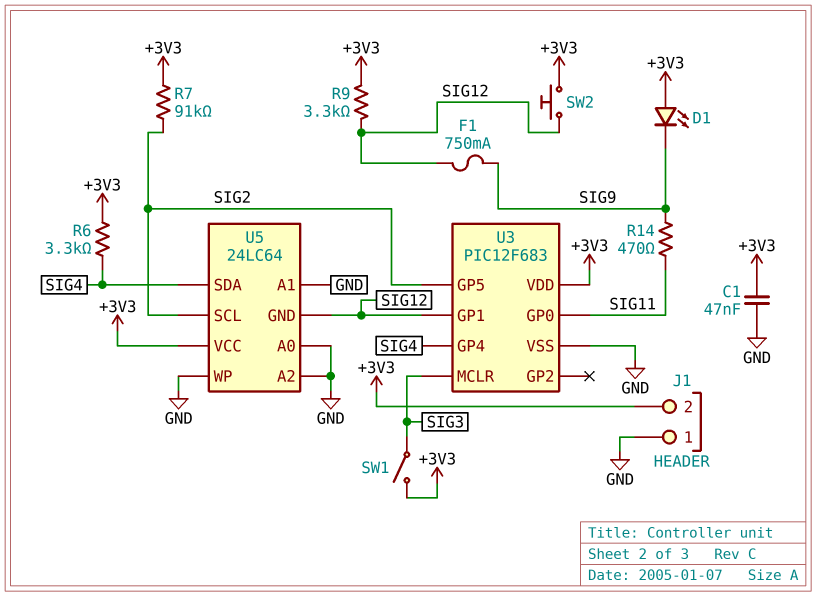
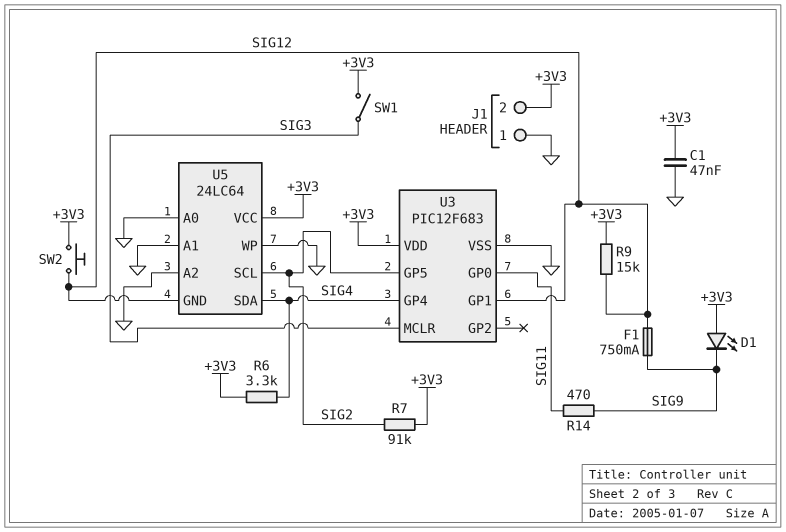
R9: 3.3k (+3V3, SIG12) -> 15k (+3V3, SIG12)

